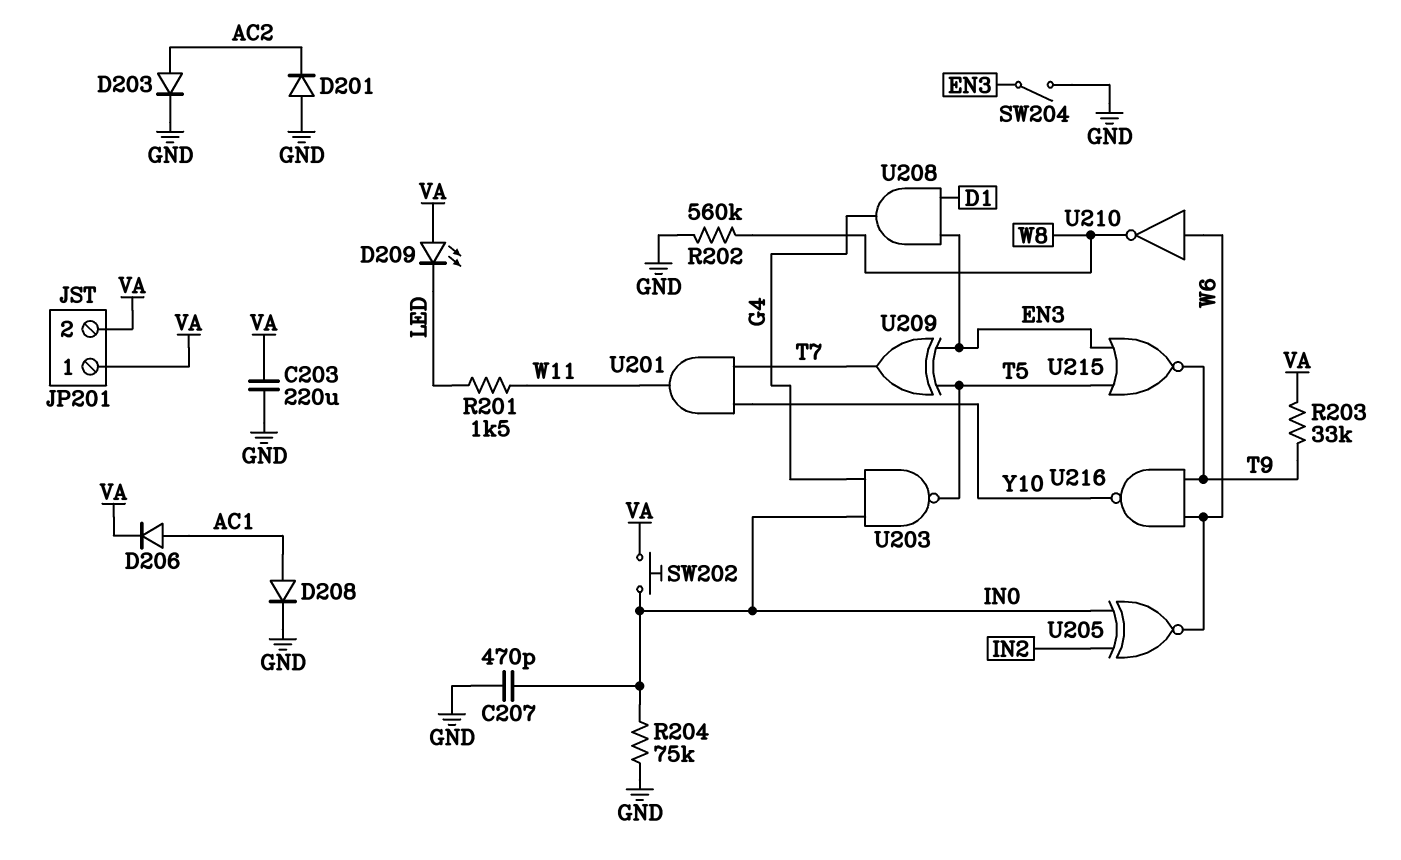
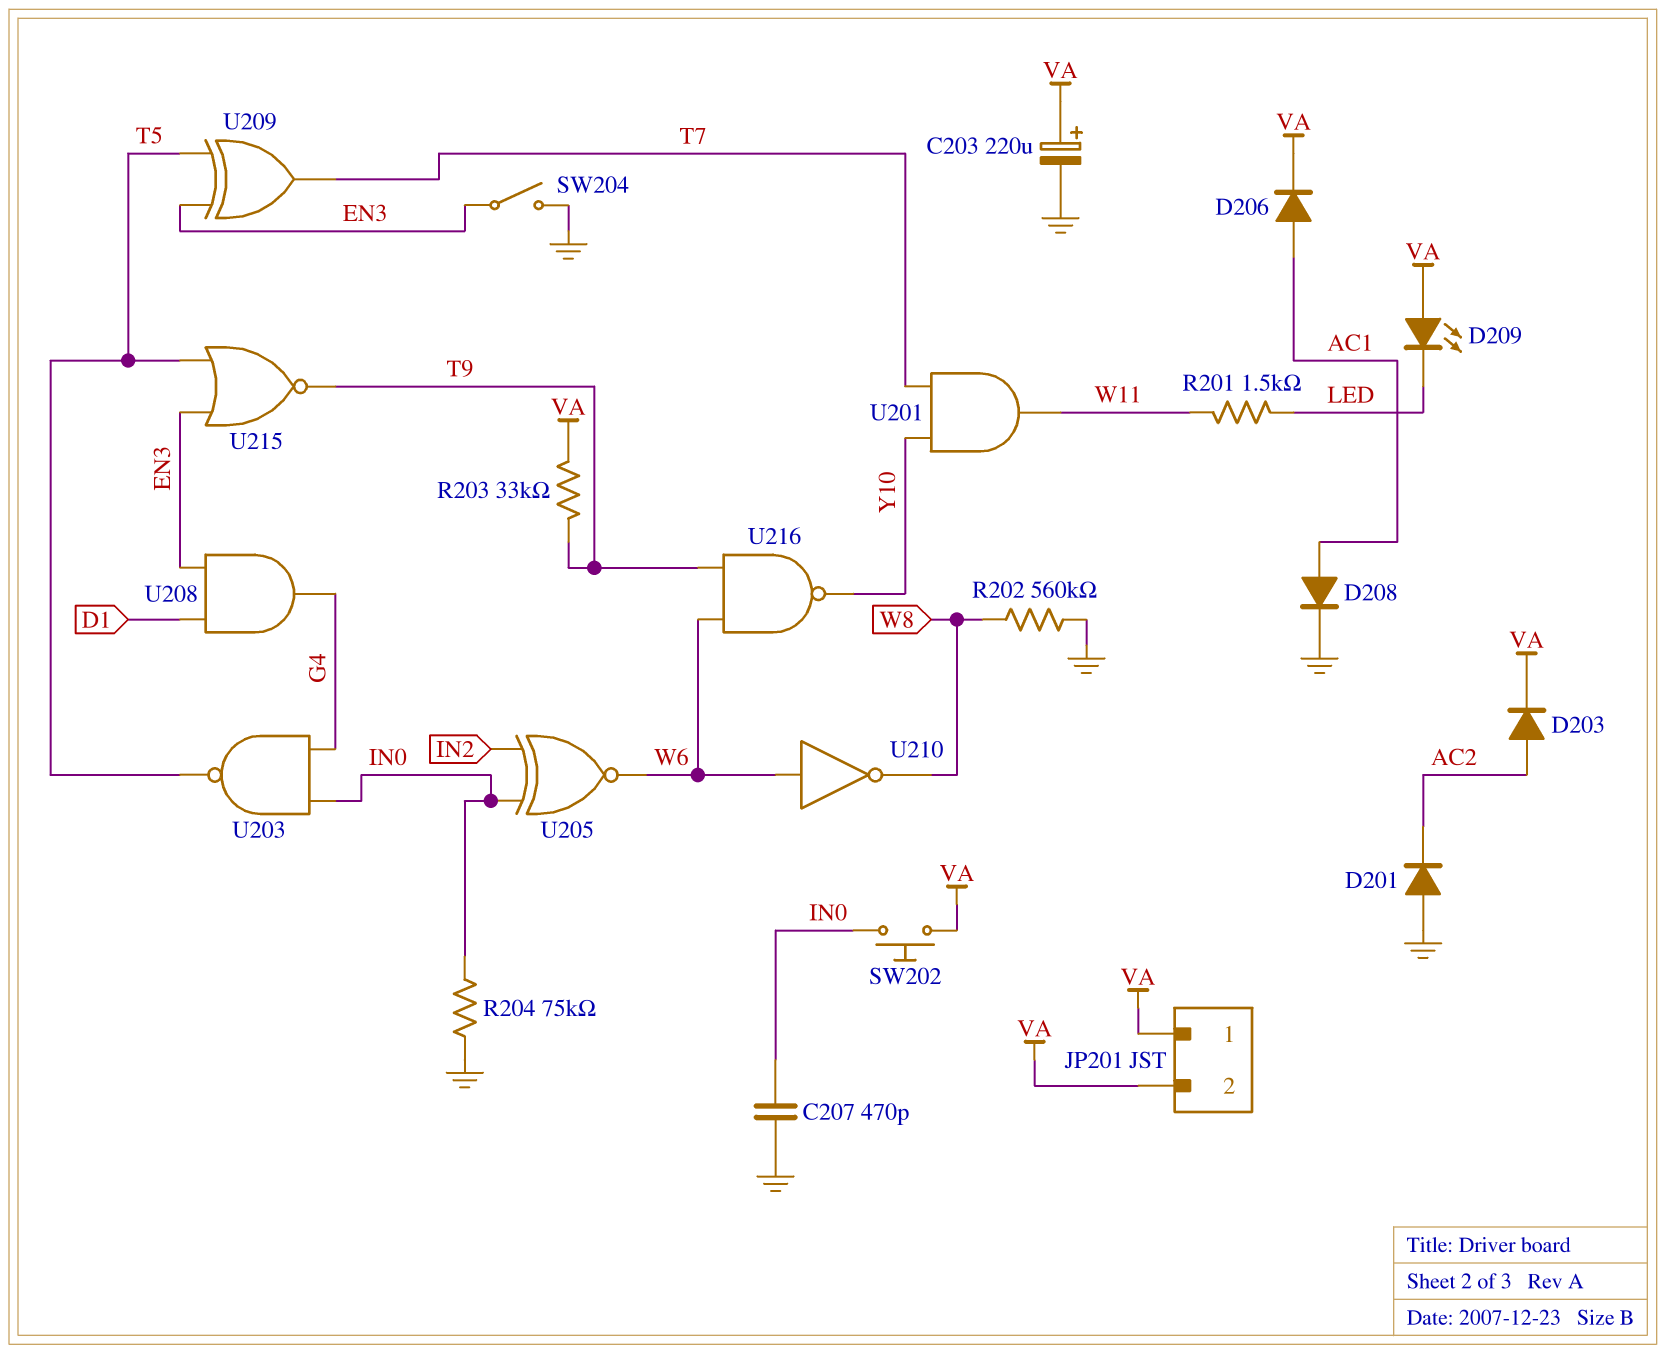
C203: 220uF (GND, VA) -> 220uF (plus VA, minus GND)
D203: diode (A AC2, K GND) -> diode (A AC2, K VA)

